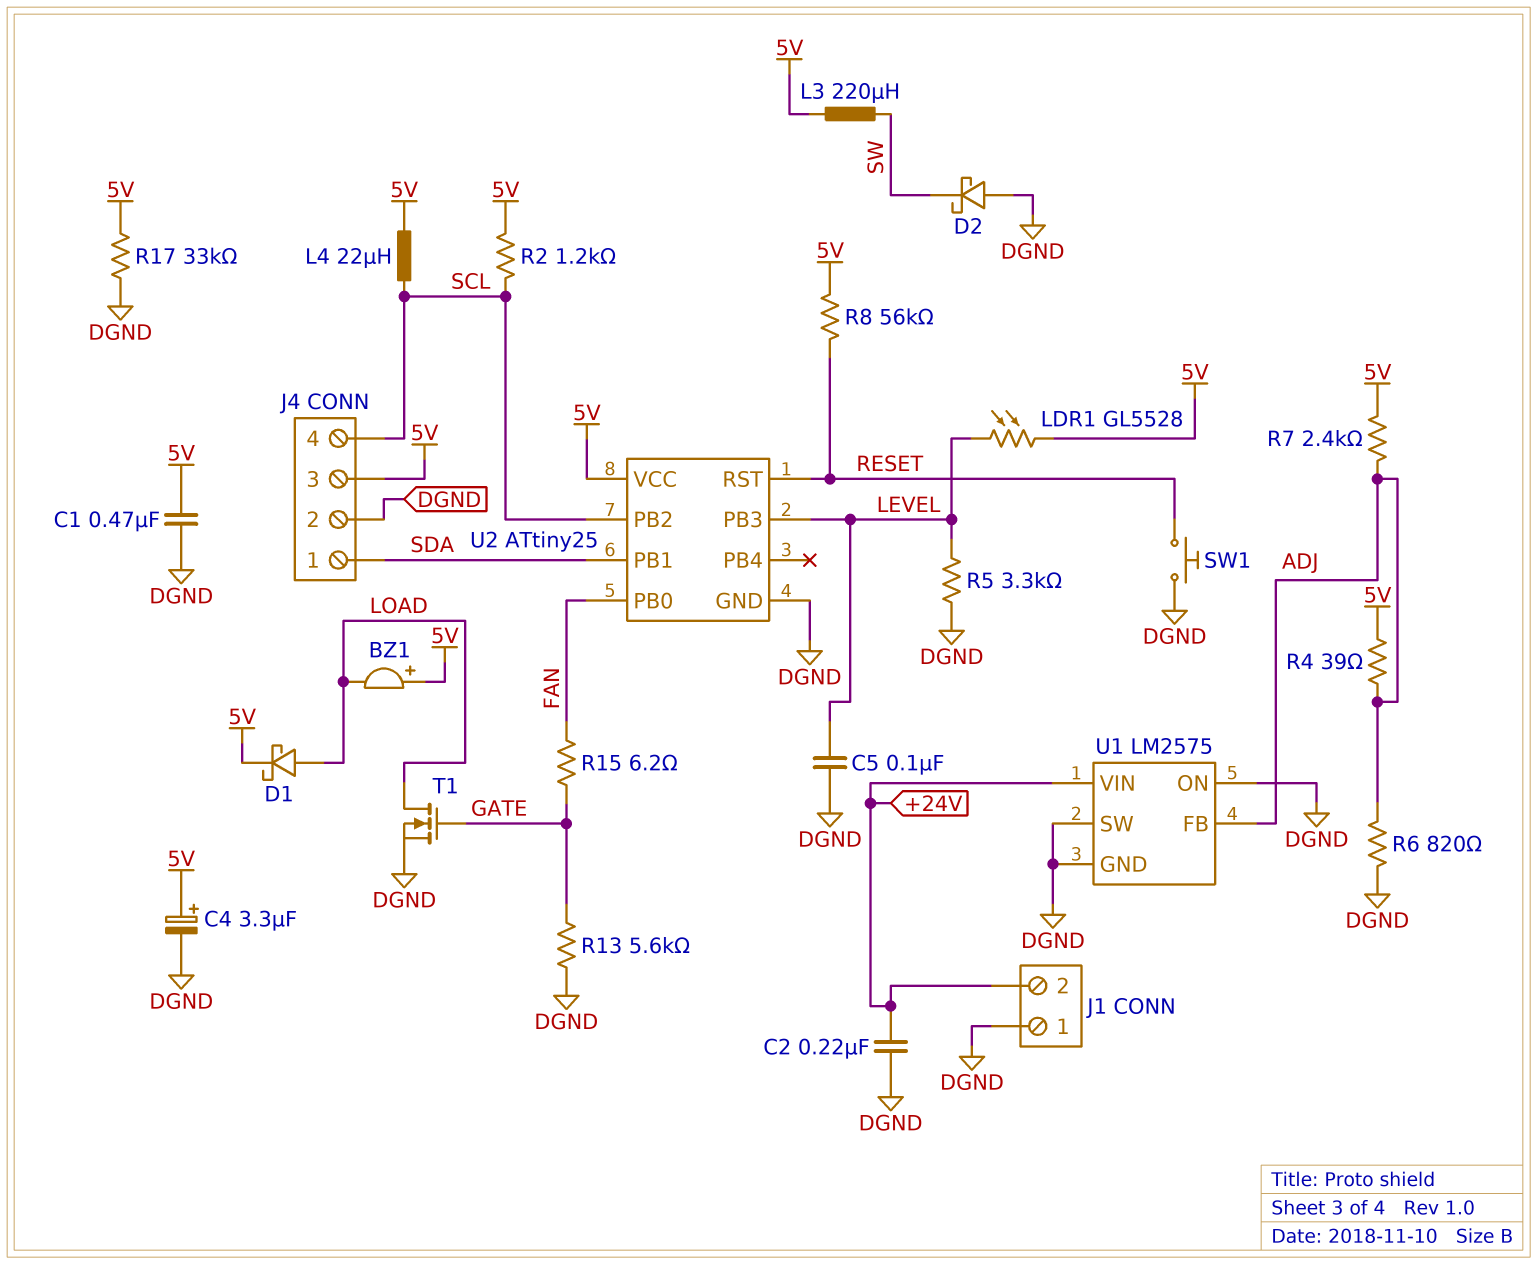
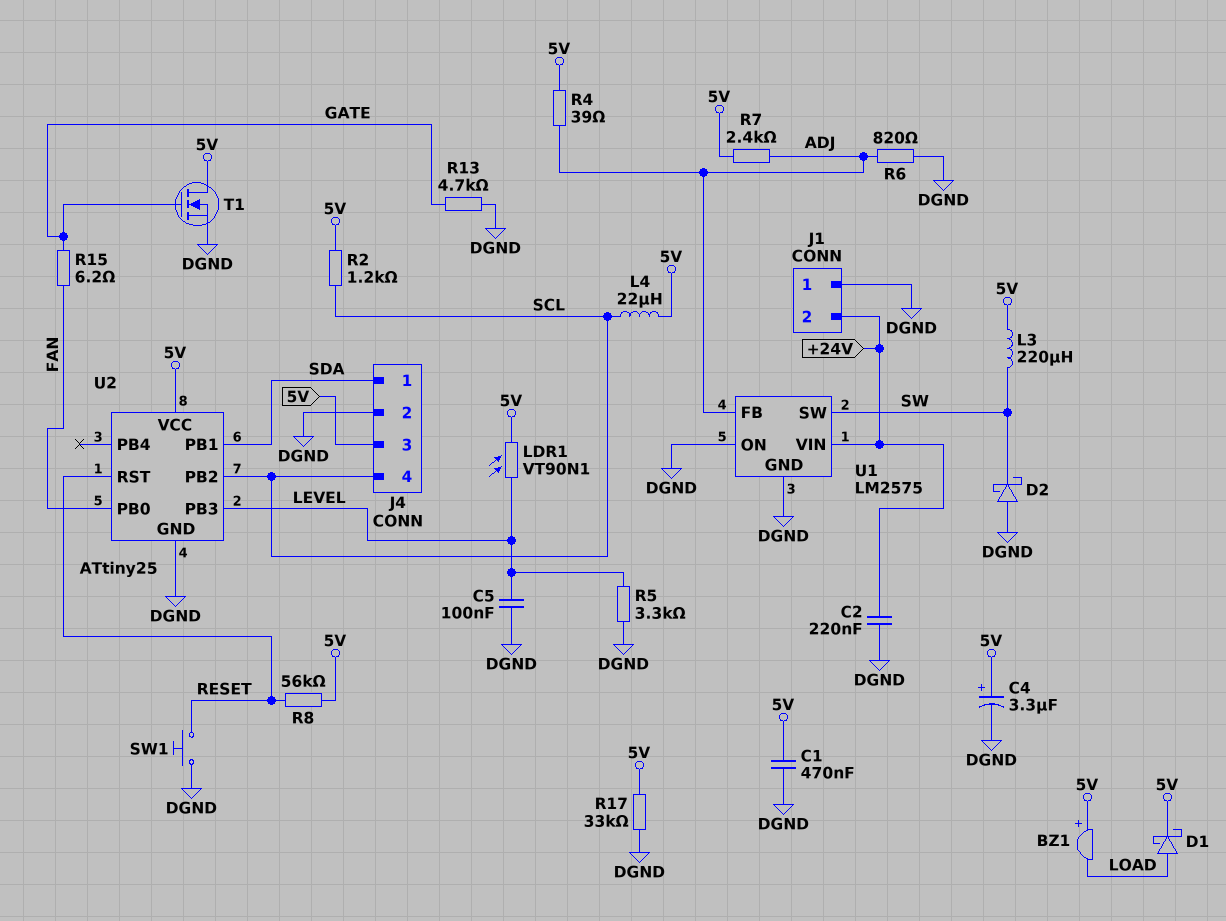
LDR1: GL5528 (5V, LEVEL) -> VT90N1 (5V, LEVEL)
R13: 5.6k (DGND, GATE) -> 4.7k (DGND, GATE)
T1: NMOS (G GATE, D LOAD, S DGND) -> NMOS (G GATE, D 5V, S DGND)
U1 pin SW: DGND -> SW

